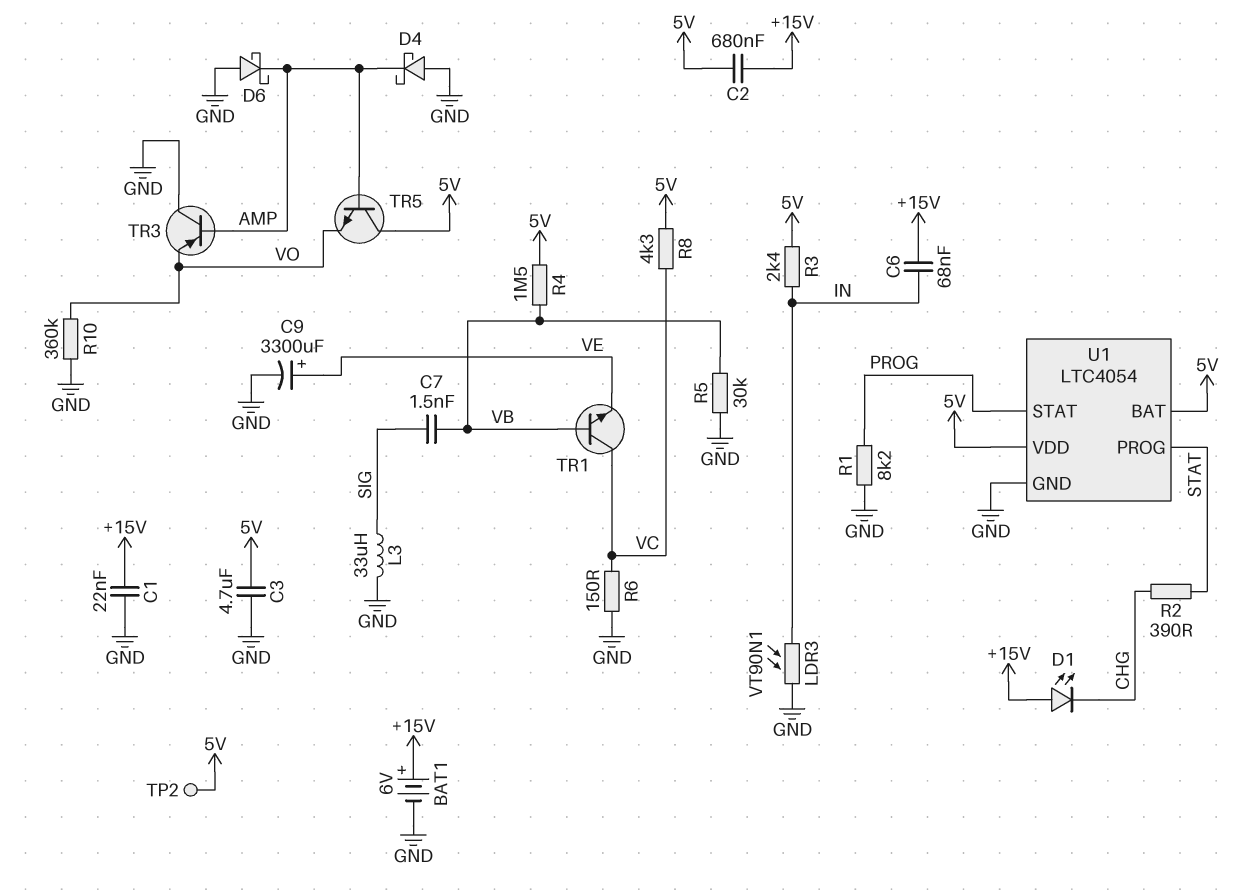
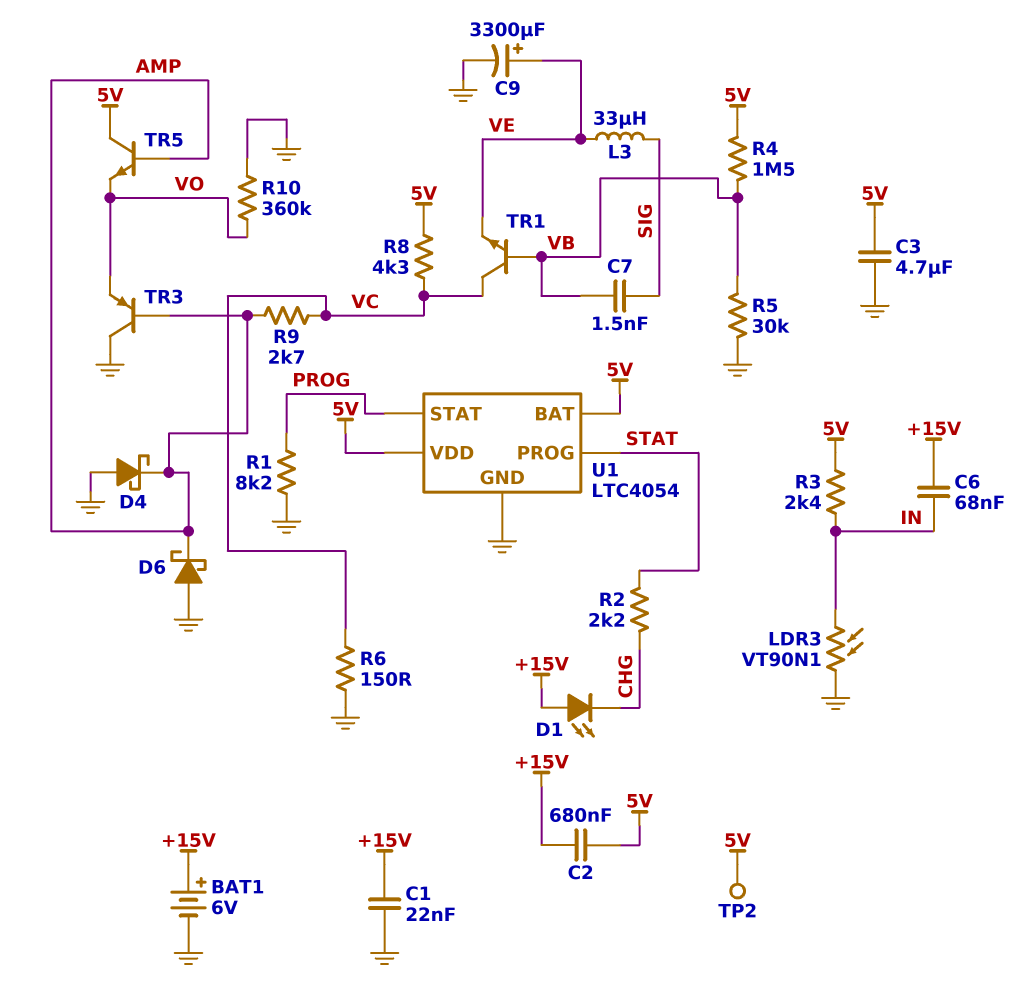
L3: 33uH (GND, SIG) -> 33uH (SIG, VE)
R2: 390 (CHG, STAT) -> 2.2k (CHG, STAT)
R9: none -> 2.7k (AMP, VC)

